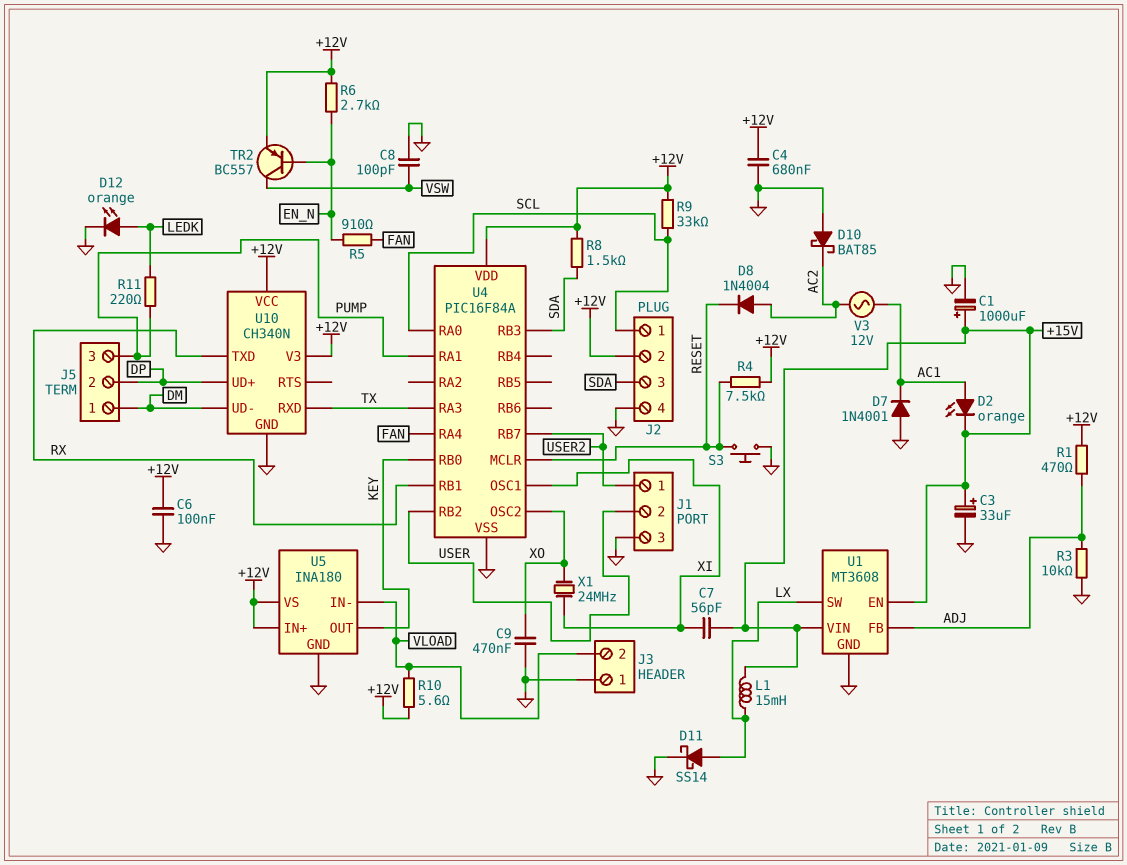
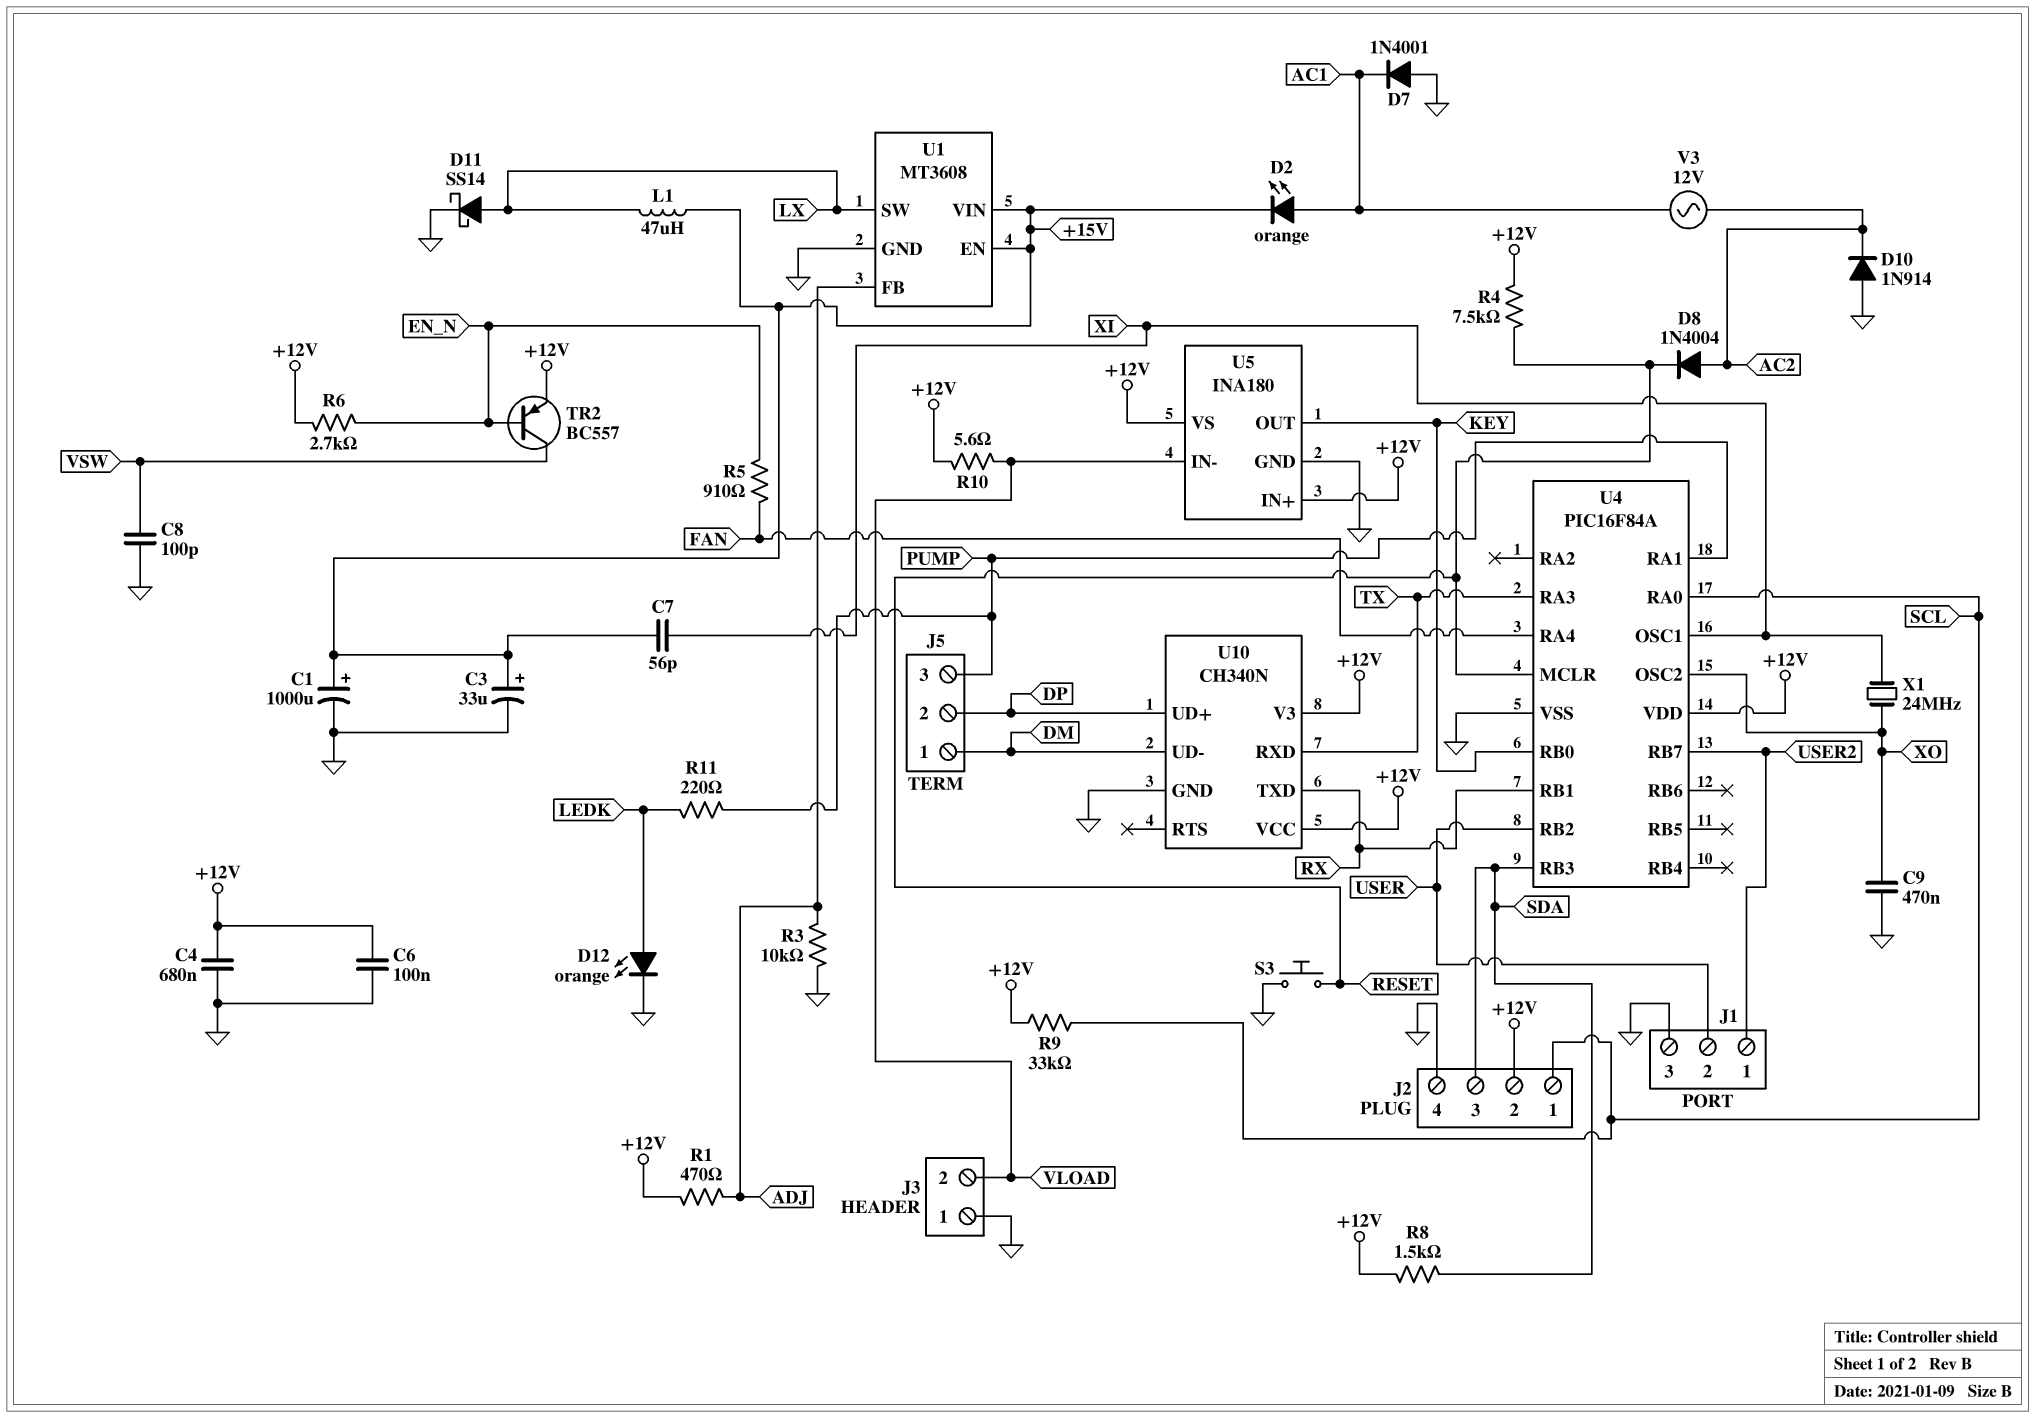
D10: schottky BAT85 (A GND, K AC2) -> diode 1N914 (A GND, K AC2)
L1: 15mH (+15V, LX) -> 47uH (+15V, LX)

